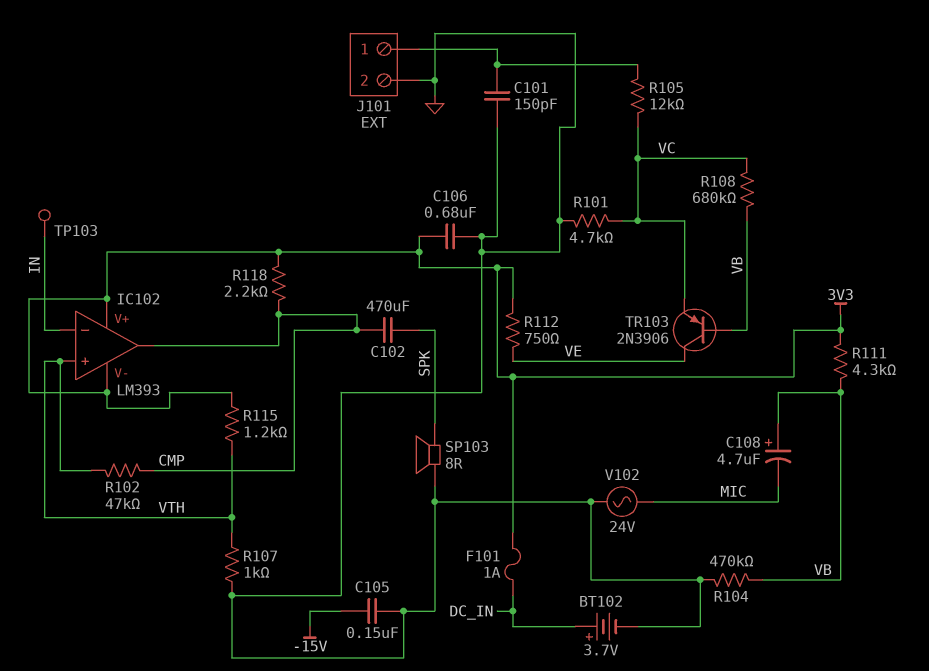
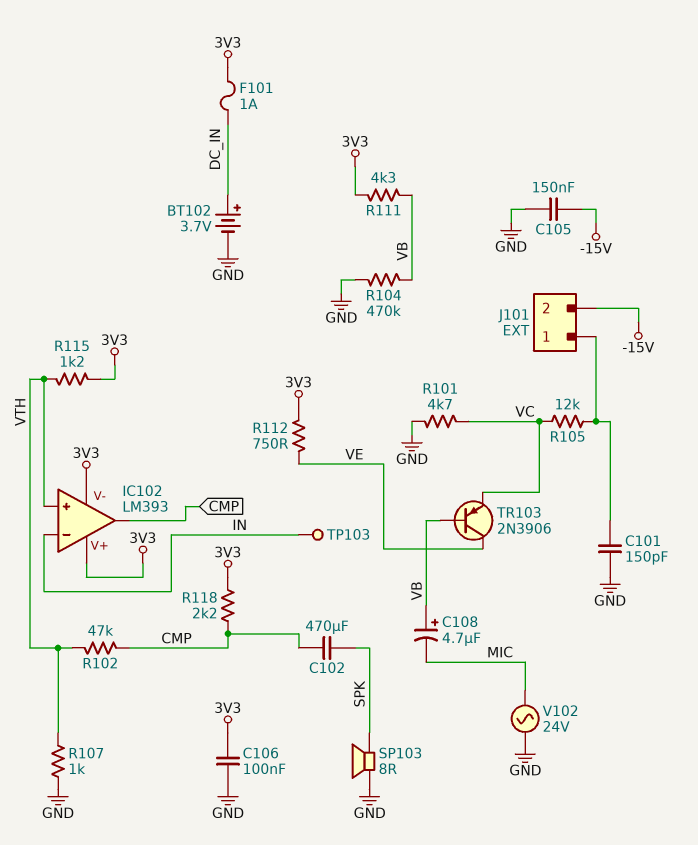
C106: 680nF (3V3, GND) -> 100nF (3V3, GND)
J101 pin 2: GND -> -15V
R108: 680k (VB, VC) -> none

